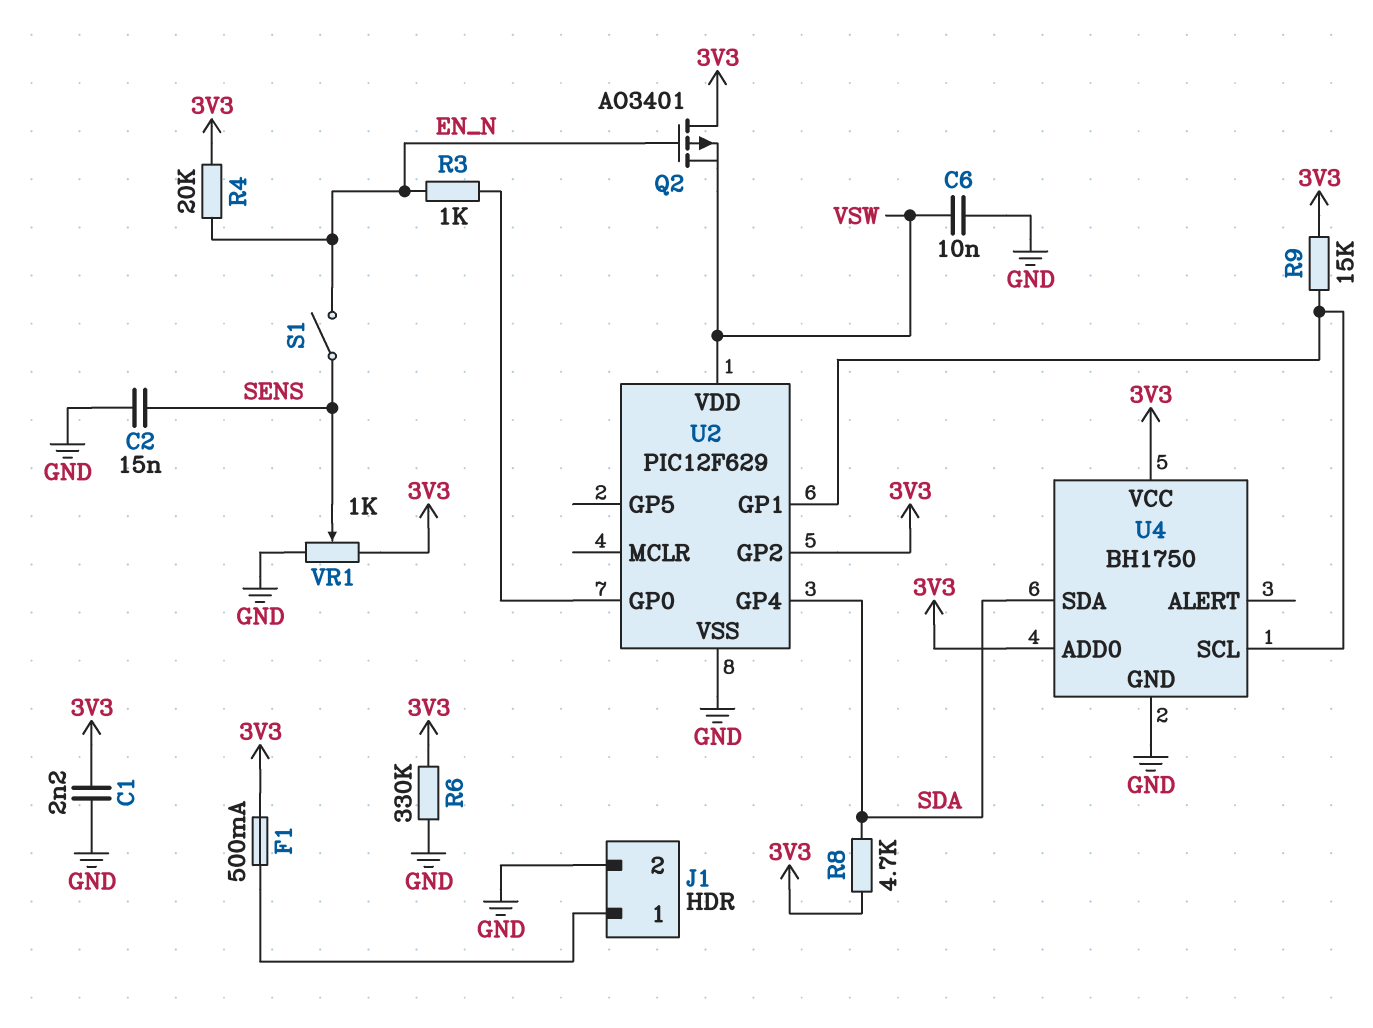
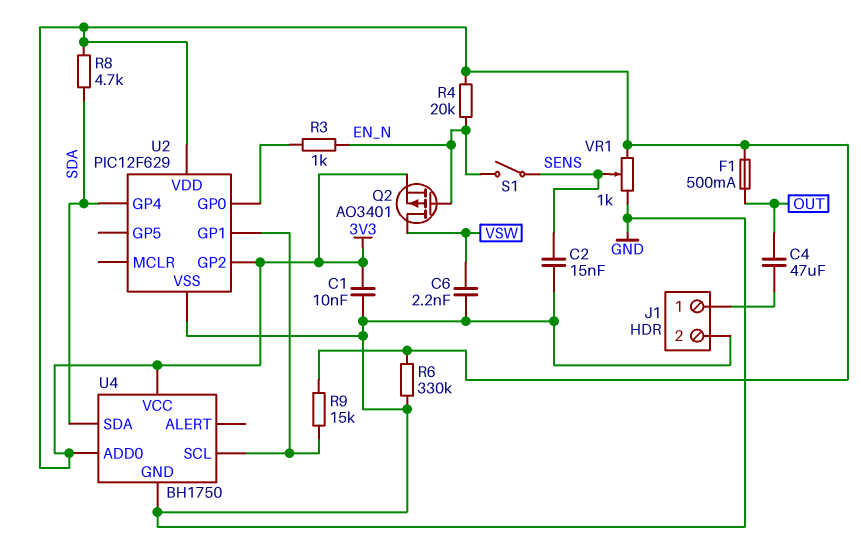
C1: 2.2nF (3V3, GND) -> 10nF (3V3, GND)
C4: none -> 47uF (J1/1, OUT)
C6: 10nF (GND, VSW) -> 2.2nF (GND, VSW)
F1: 500mA (3V3, J1/1) -> 500mA (3V3, OUT)
Q2: PMOS AO3401 (G EN_N, D 3V3, S VSW) -> PMOS AO3401 (G EN_N, D VSW, S 3V3)
U2 pin VDD: VSW -> 3V3

